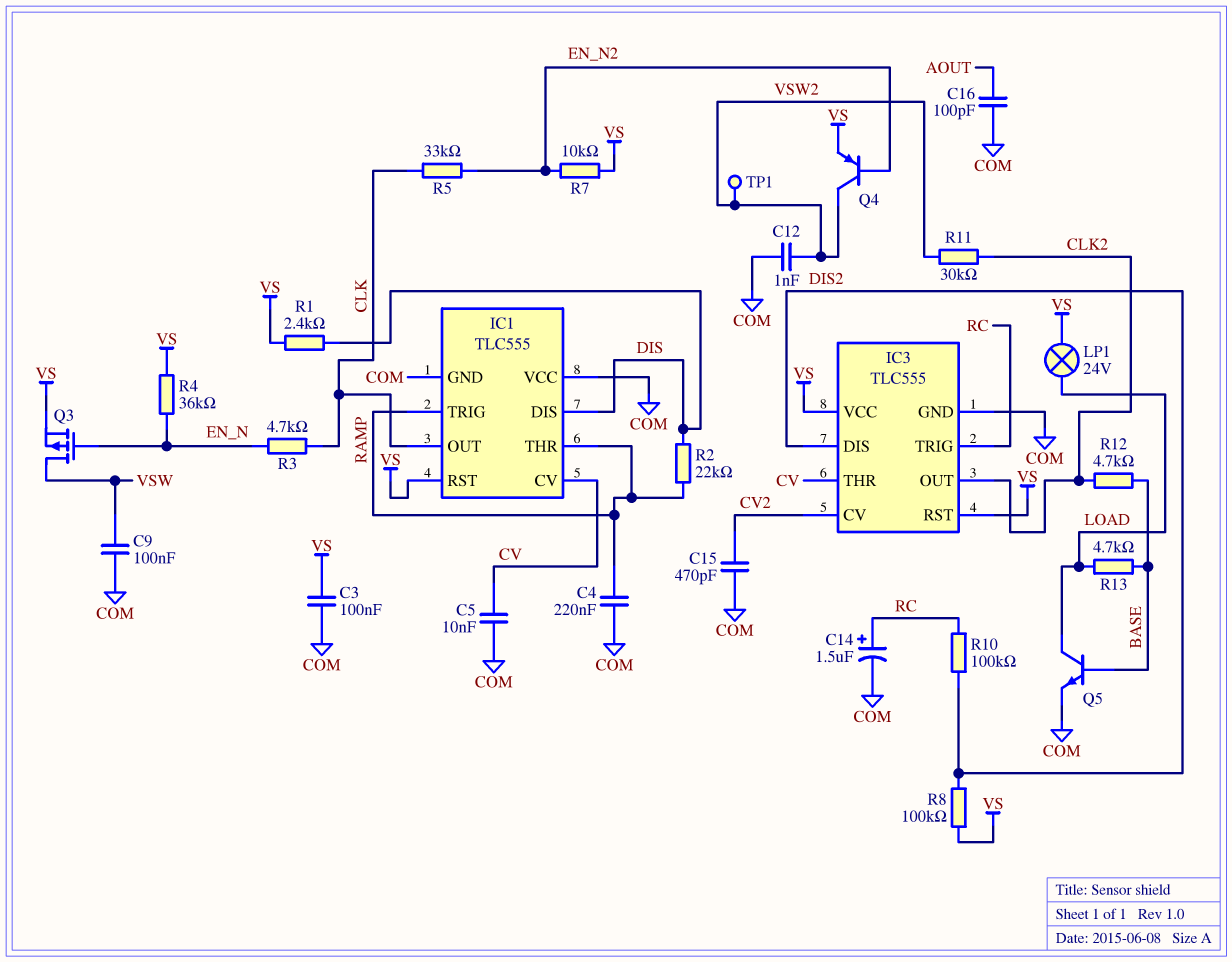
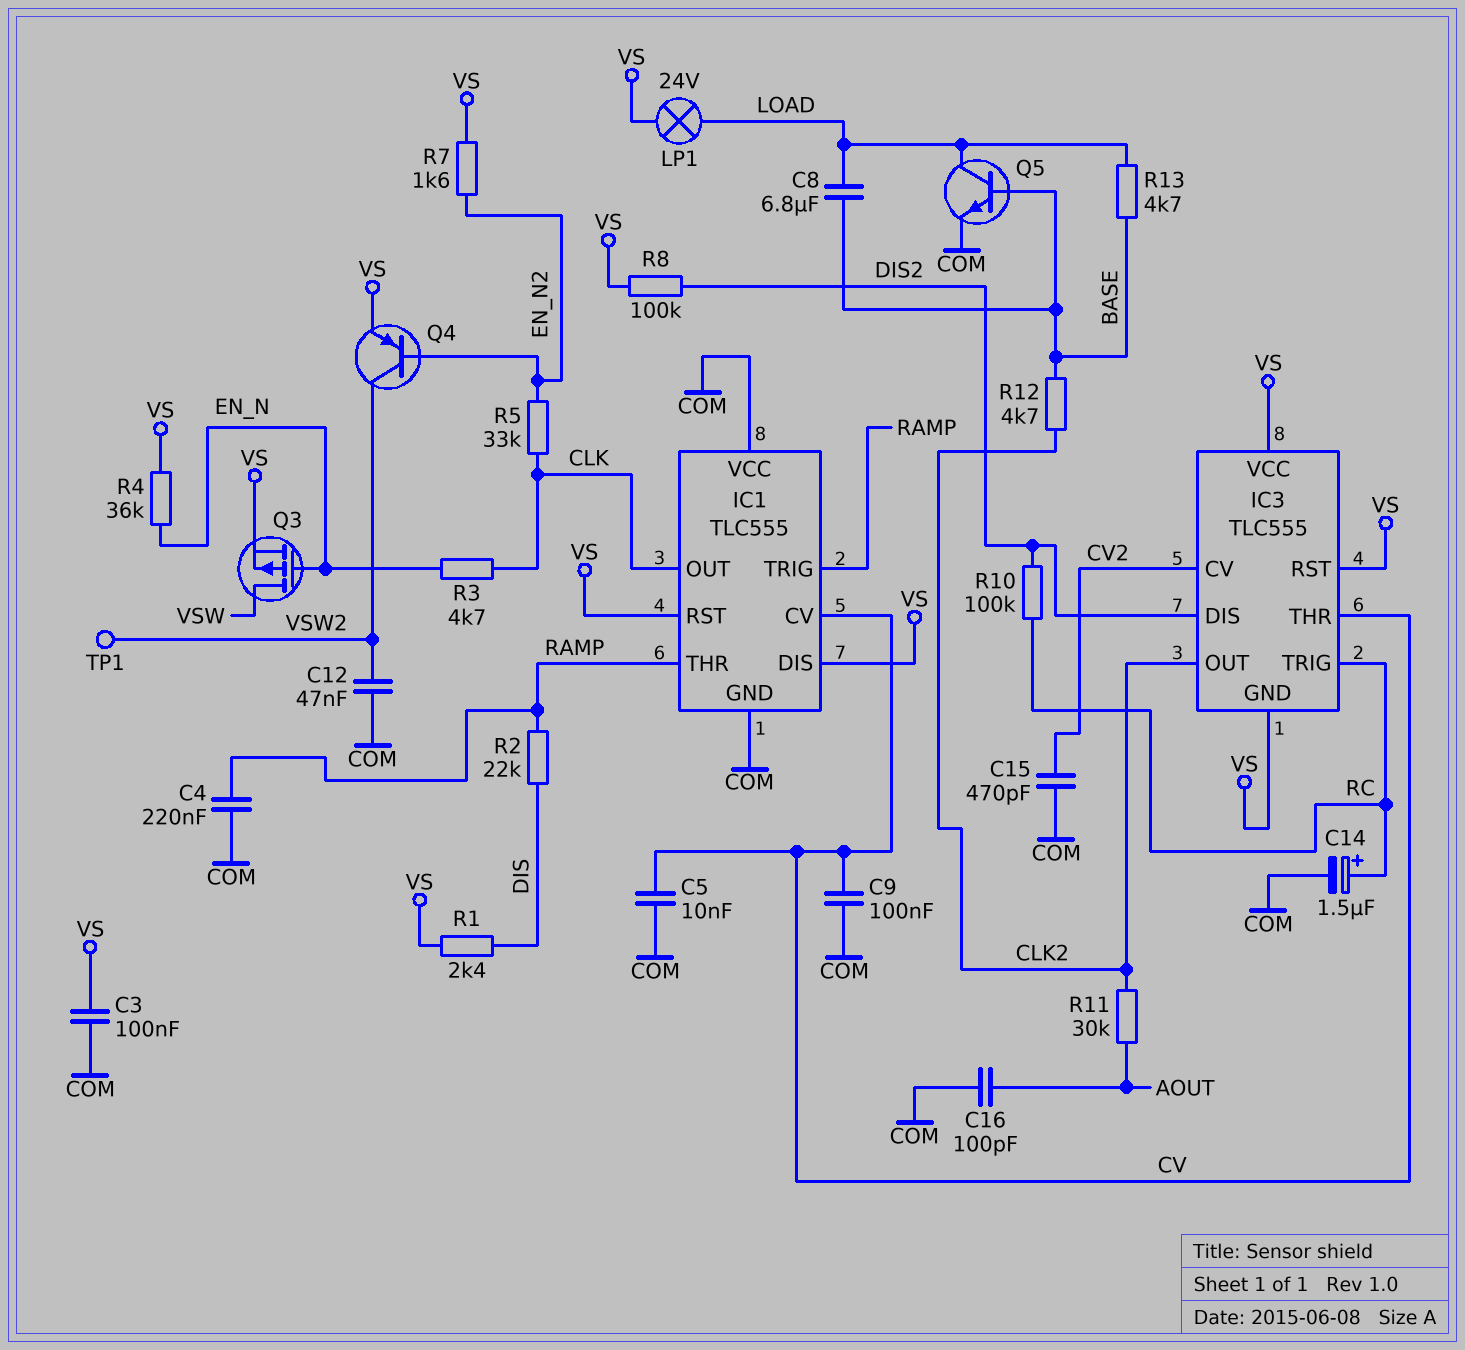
C8: none -> 6.8uF (BASE, LOAD)
C9: 100nF (COM, VSW) -> 100nF (COM, CV)
C12: 1nF (COM, VSW2) -> 47nF (COM, VSW2)
IC1 pin DIS: DIS -> VS
IC3 pin GND: COM -> VS
R7: 10k (EN_N2, VS) -> 1.6k (EN_N2, VS)
R11: 30k (CLK2, VSW2) -> 30k (AOUT, CLK2)

